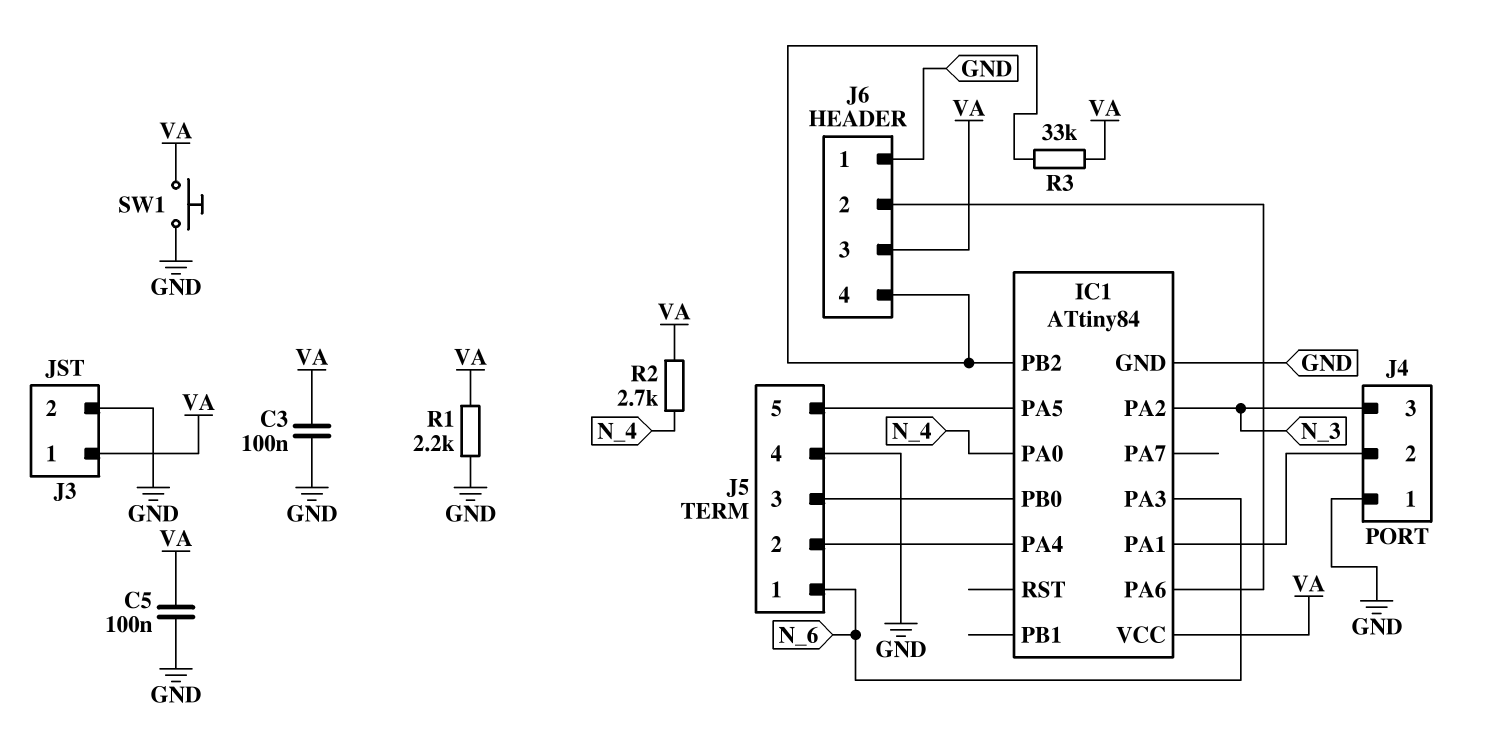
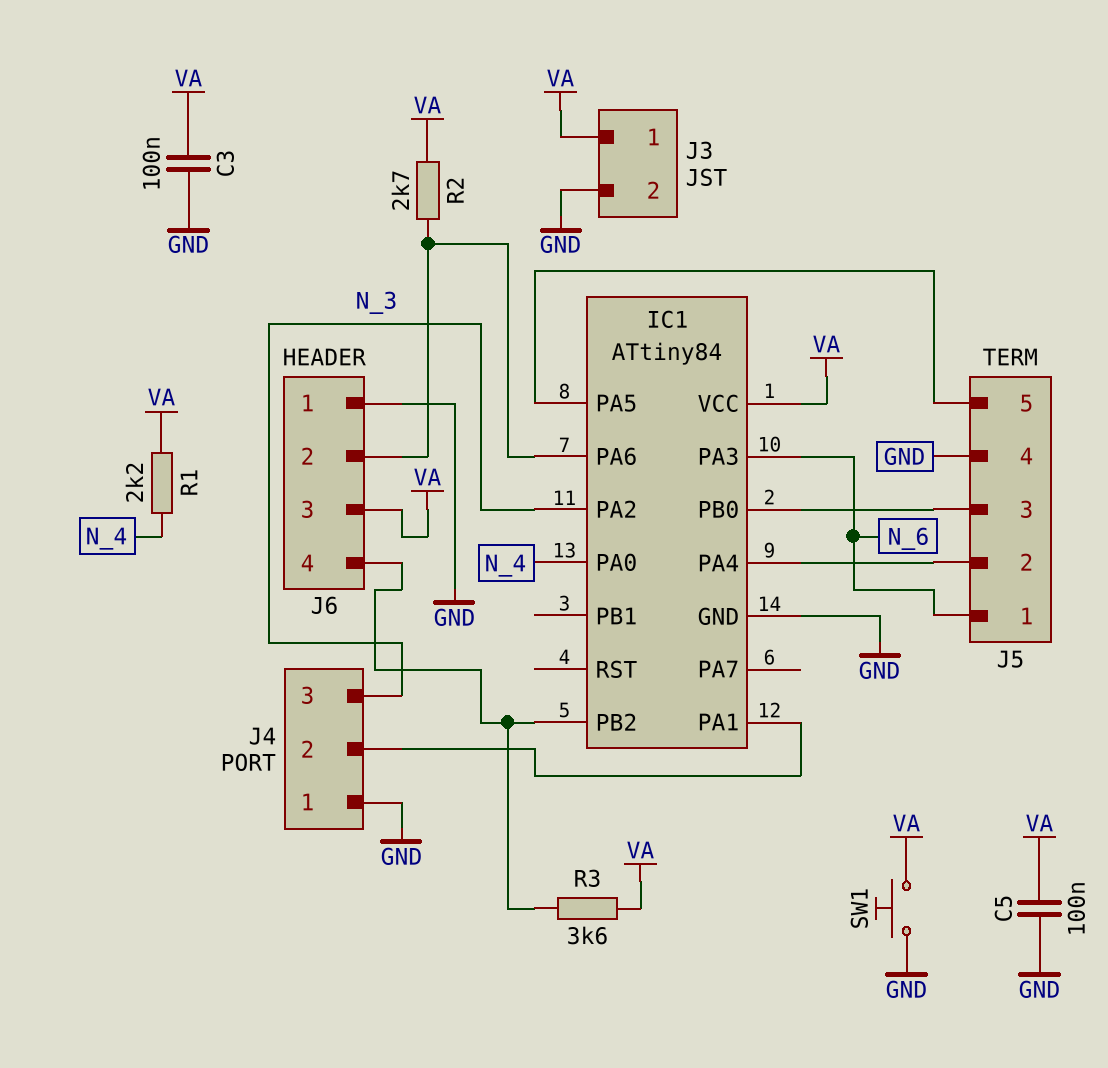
R1: 2.2k (GND, VA) -> 2.2k (N_4, VA)
R2: 2.7k (N_4, VA) -> 2.7k (IC1/PA6, VA)
R3: 33k (IC1/PB2, VA) -> 3.6k (IC1/PB2, VA)

